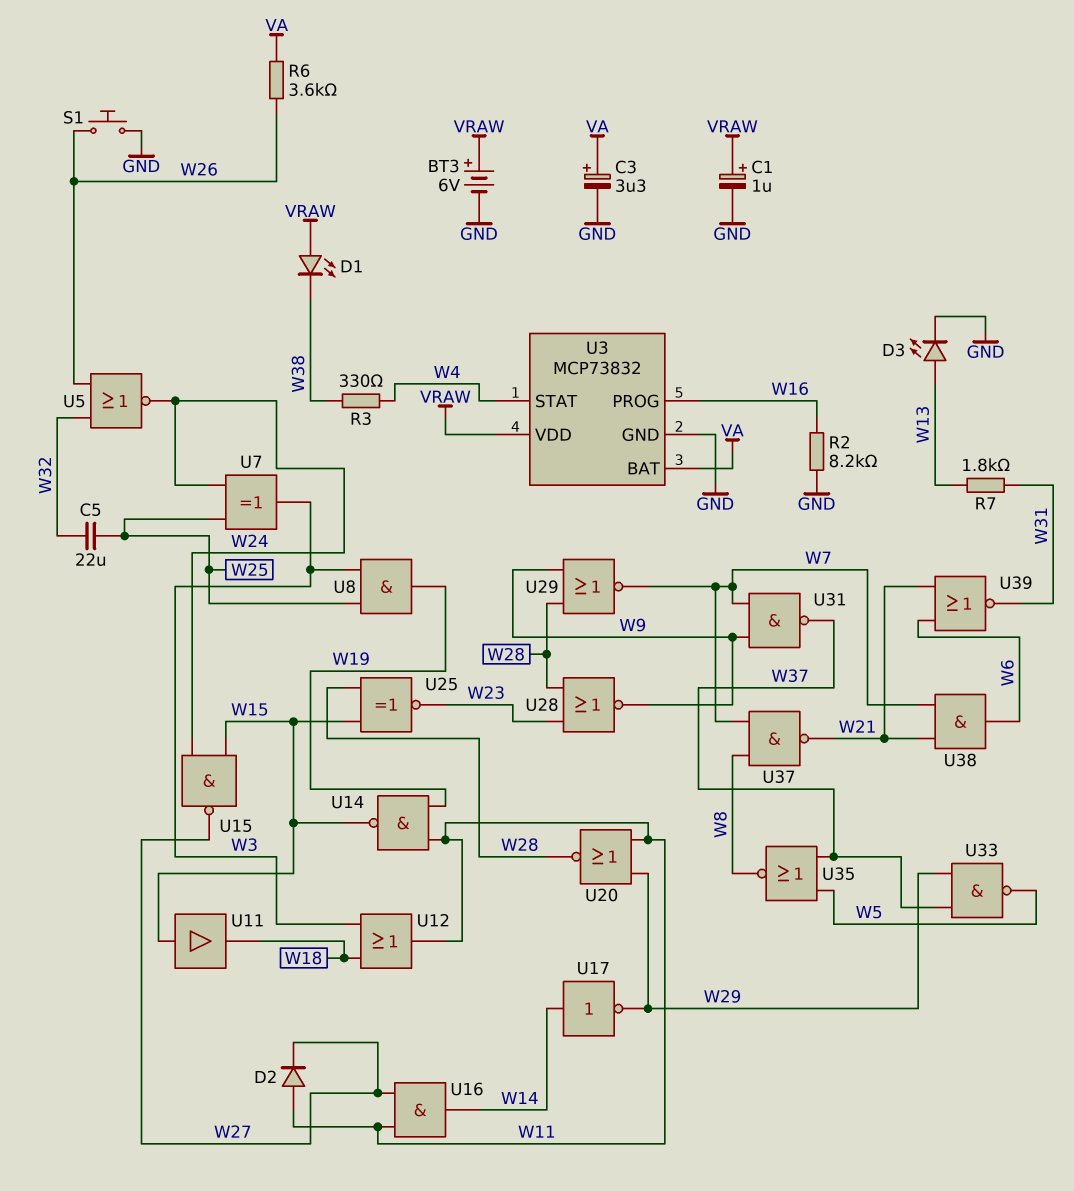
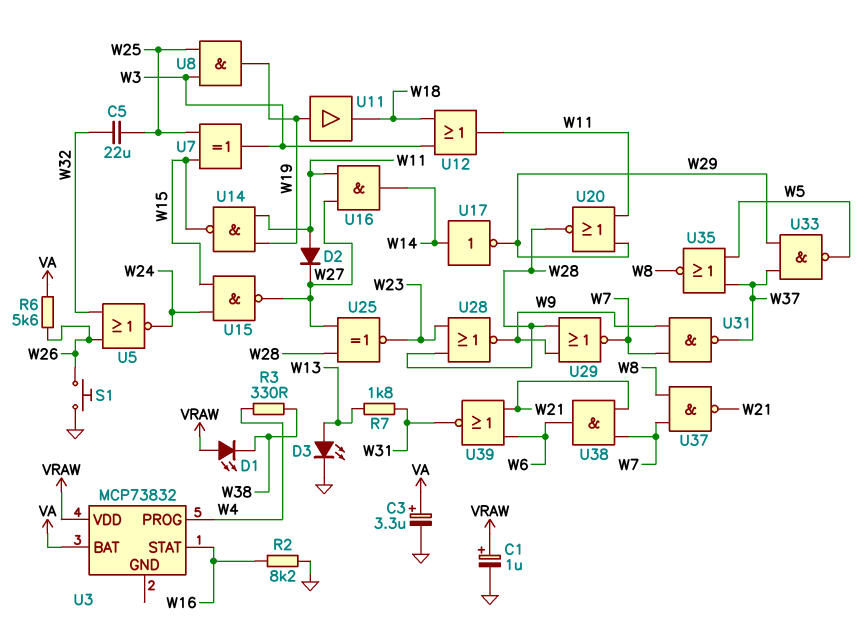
BT3: 6V (plus VRAW, minus GND) -> none
R6: 3.6k (VA, W26) -> 5.6k (VA, W26)
U3 pin GND: GND -> none
U3 pin PROG: W16 -> W4
U3 pin STAT: W4 -> W16
U7: XOR (in W24, in W25, out W3) -> XOR (in W15, in W25, out W3)
U11: buffer (in W15, out W18) -> buffer (in W19, out W18)
U25: XNOR (in W15, in W28, out W23) -> XNOR (in W27, in W28, out W23)

